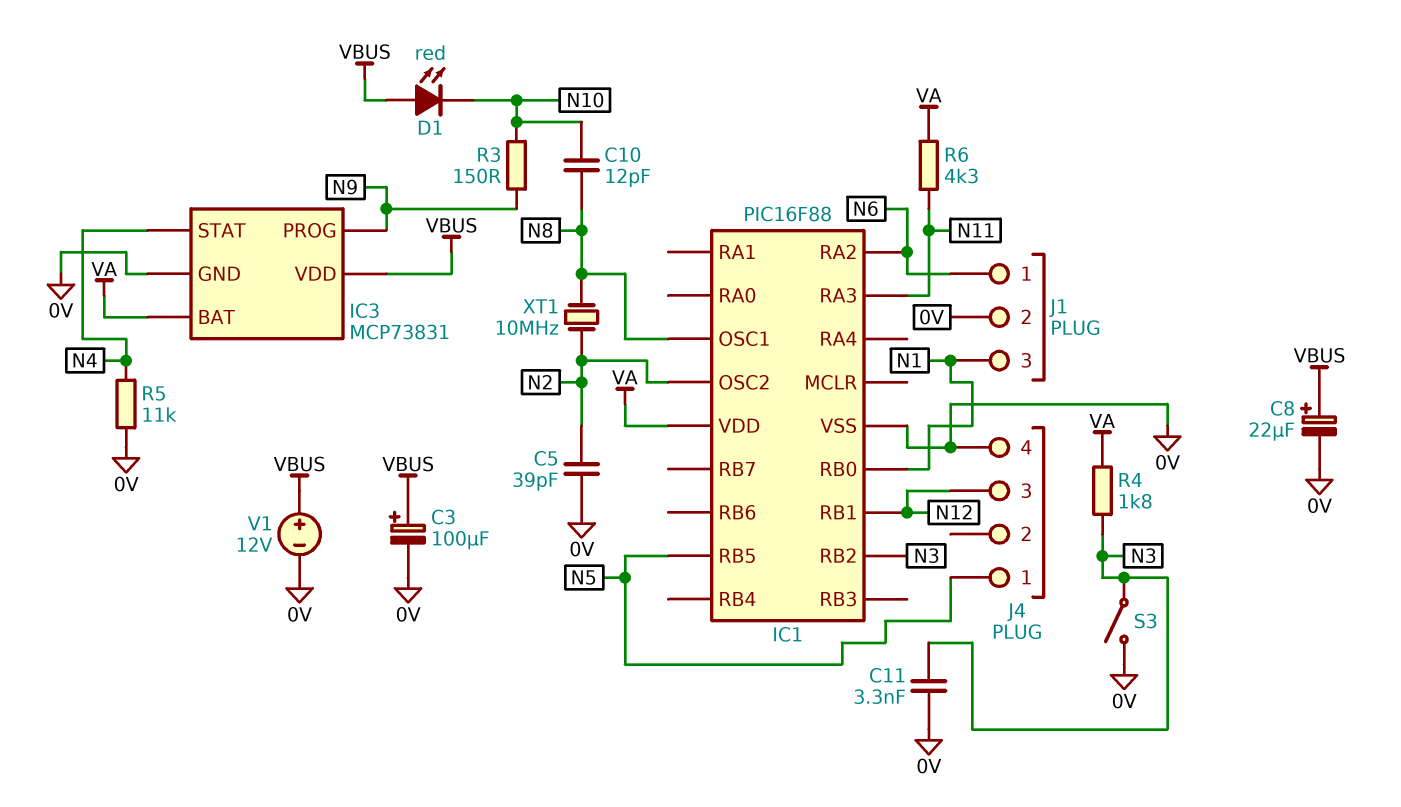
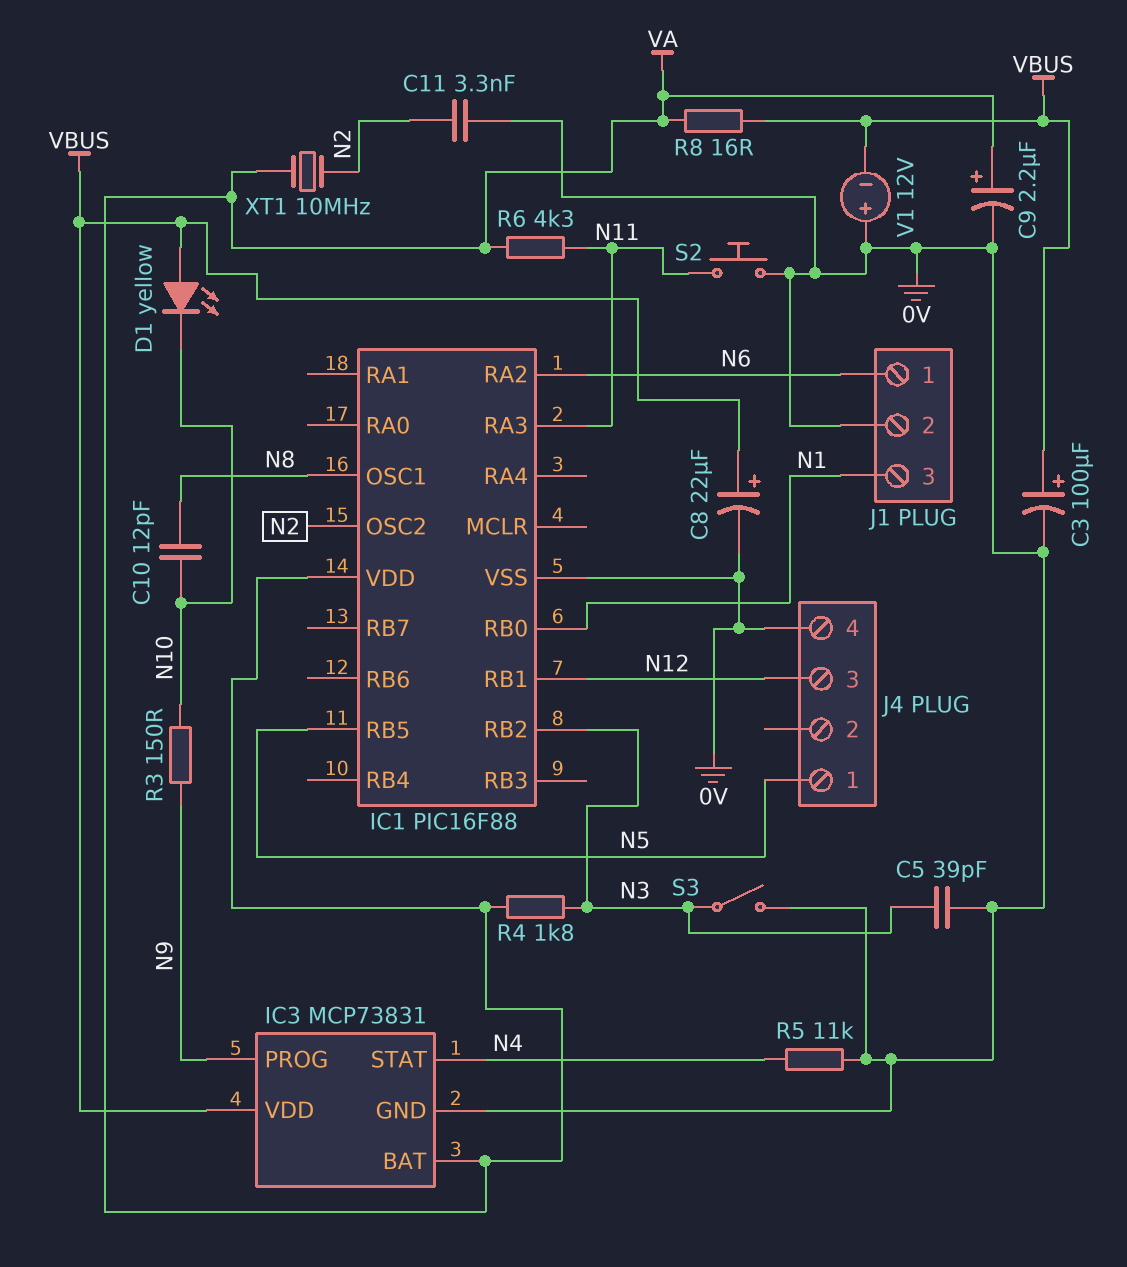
C5: 39pF (0V, N2) -> 39pF (0V, N3)
C9: none -> 2.2uF (plus VA, minus 0V)
C11: 3.3nF (0V, N3) -> 3.3nF (0V, N2)
D1: LED red (A VBUS, K N10) -> LED yellow (A VBUS, K N10)
R8: none -> 16 (VA, VBUS)
S2: none -> button (0V, N11)
V1: 12V (plus VBUS, minus 0V) -> 12V (plus 0V, minus VBUS)
XT1: 10MHz (N2, N8) -> 10MHz (N2, VA)

